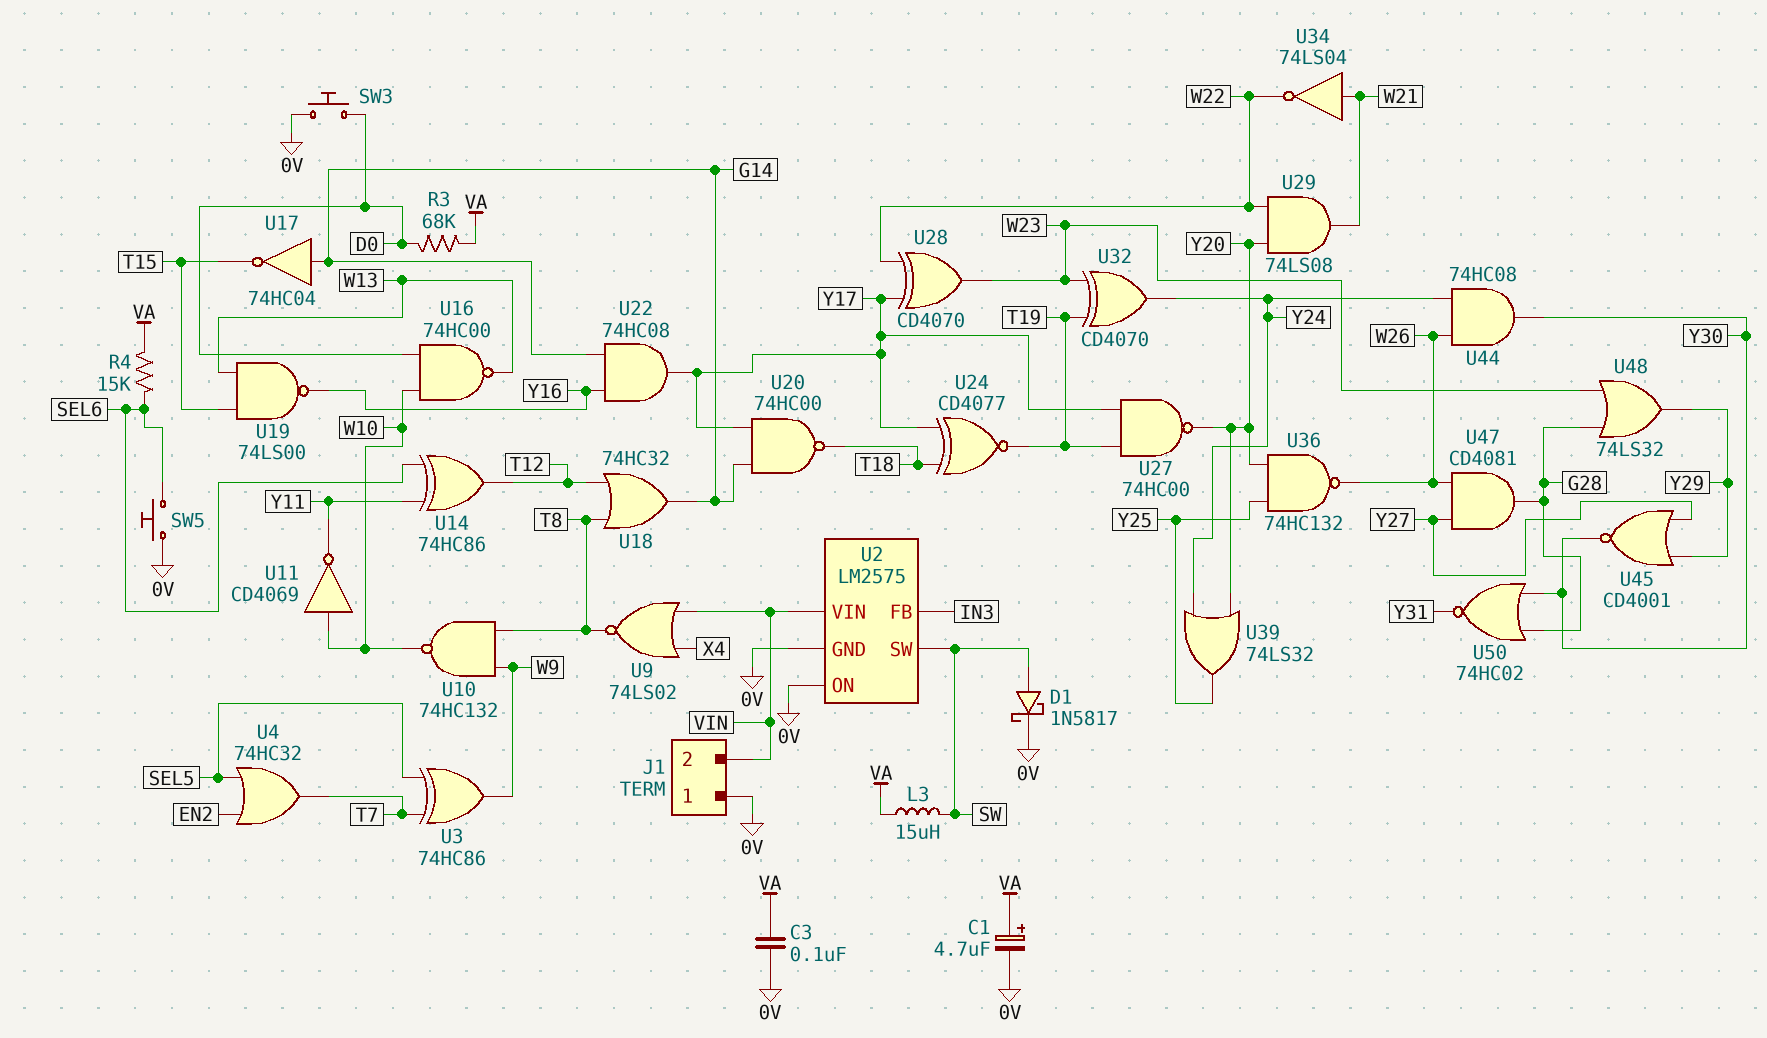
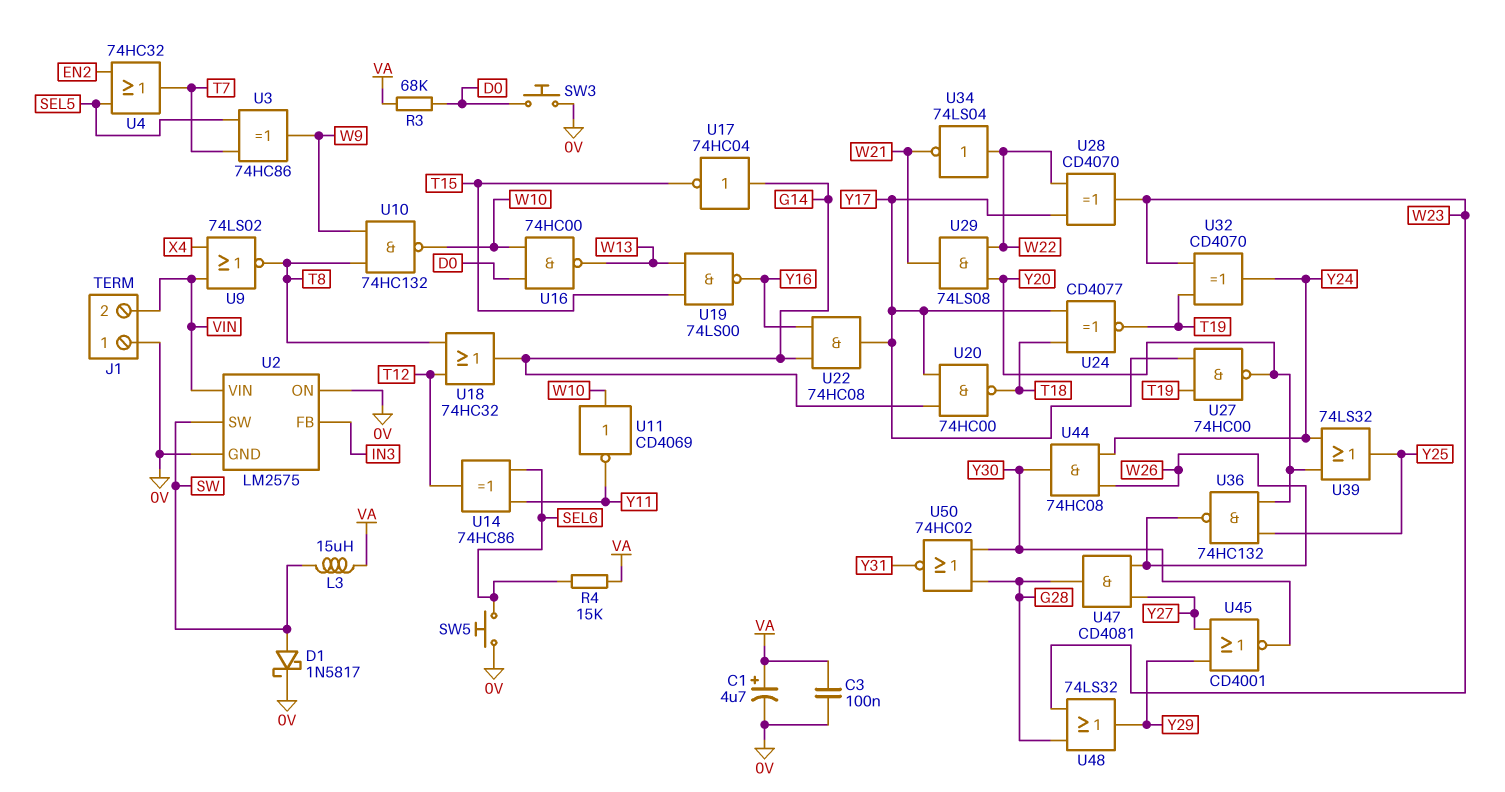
U34: NOT 74LS04 (in W21, out W22) -> NOT 74LS04 (in W22, out W21)

